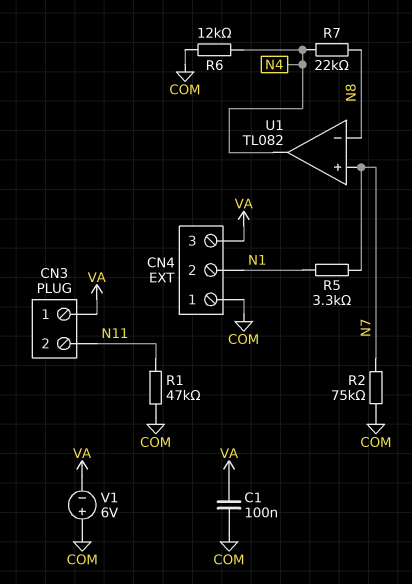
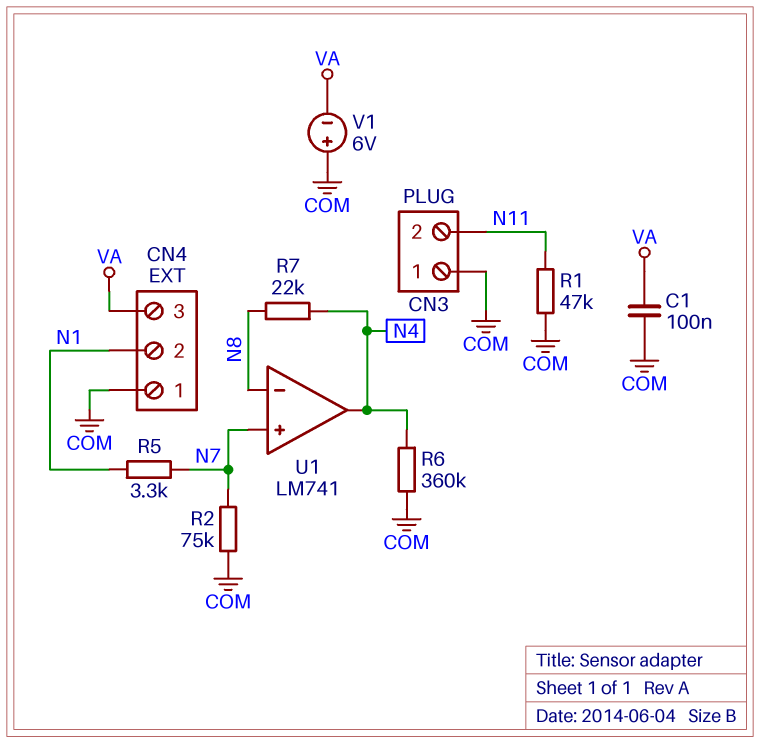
CN3 pin 1: VA -> COM
R6: 12k (COM, N4) -> 360k (COM, N4)
U1: TL082 -> LM741

